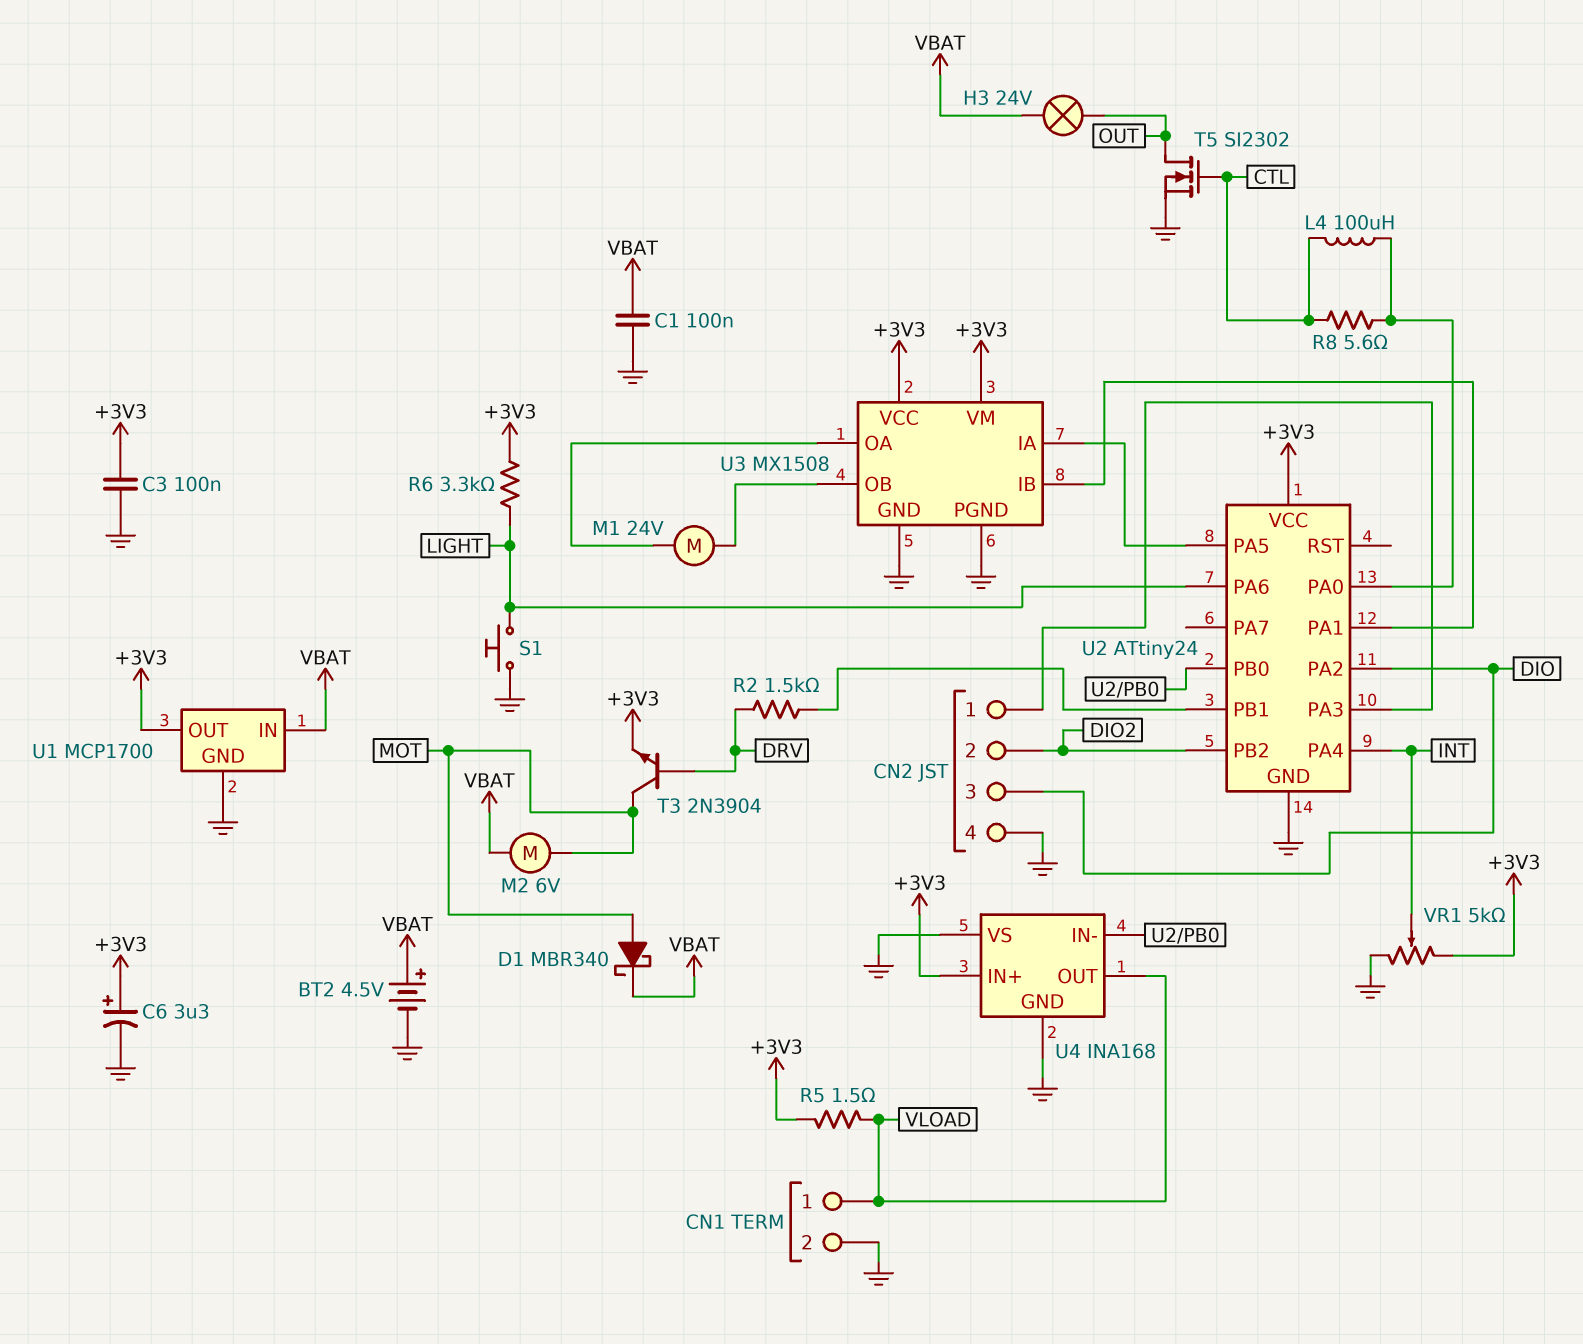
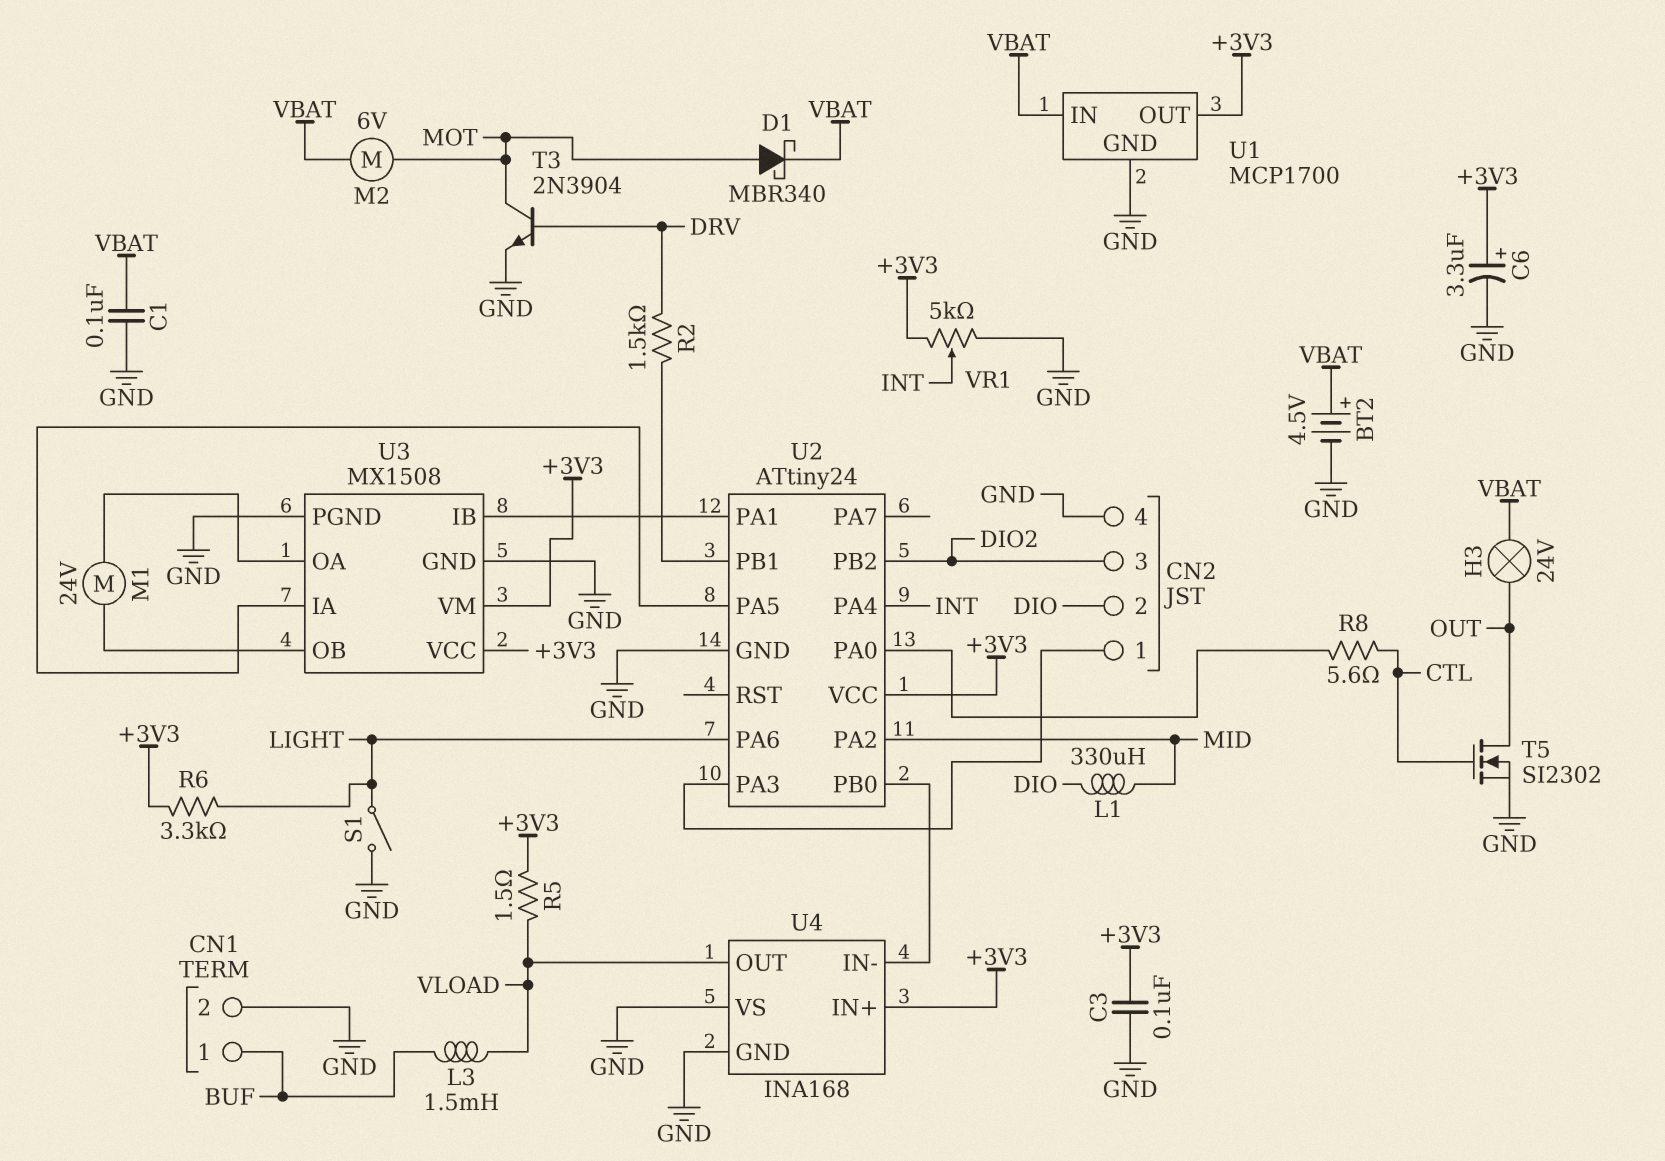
CN1 pin 1: VLOAD -> BUF
CN2 pin 2: DIO2 -> DIO
CN2 pin 3: DIO -> DIO2
L1: none -> 330uH (DIO, MID)
L3: none -> 1.5mH (BUF, VLOAD)
L4: 100uH (CTL, U2/PA0) -> none
S1: button (GND, LIGHT) -> switch (GND, LIGHT)
T3: NPN 2N3904 (B DRV, C MOT, E +3V3) -> NPN 2N3904 (B DRV, C MOT, E GND)
U2 pin PA2: DIO -> MID

